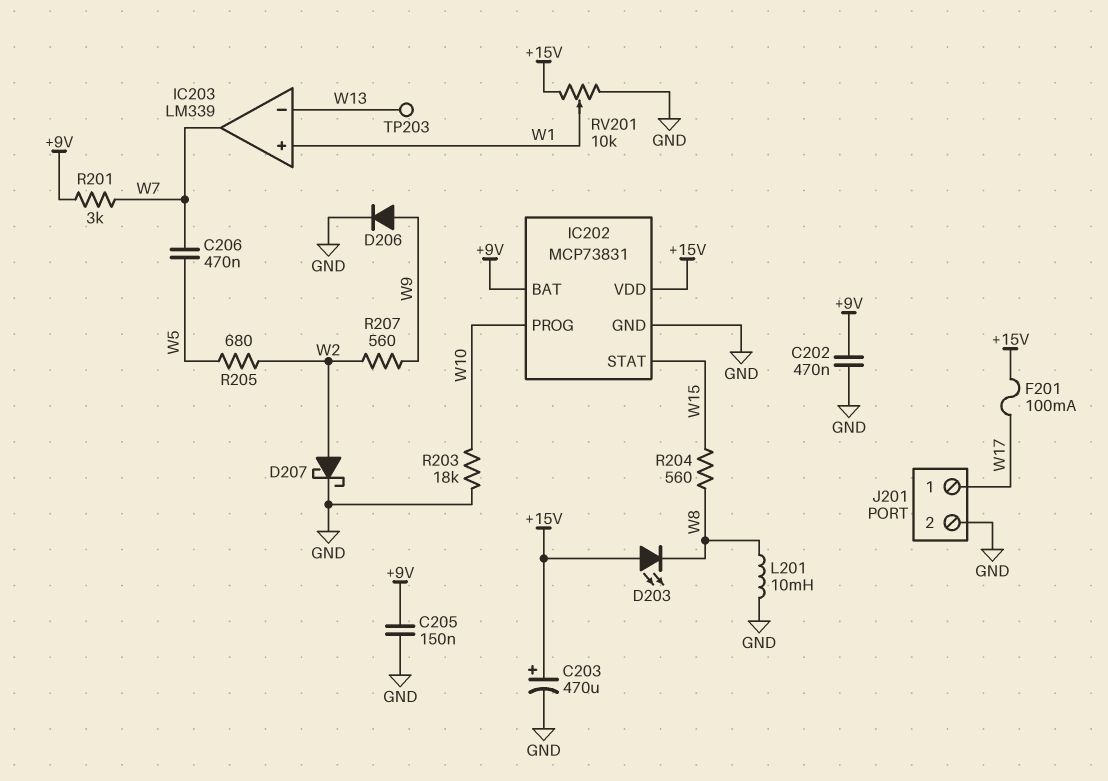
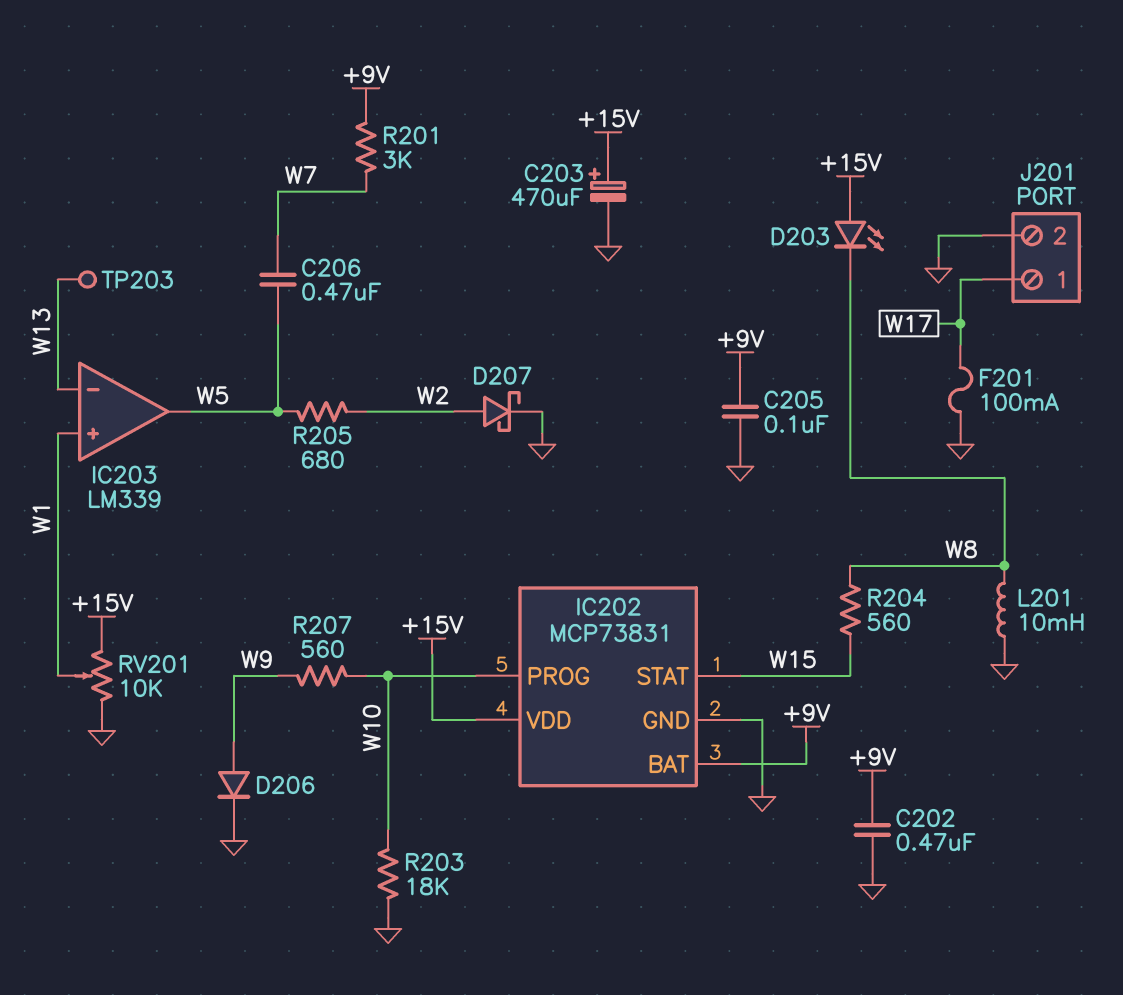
C205: 150nF (+9V, GND) -> 100nF (+9V, GND)
F201: 100mA (+15V, W17) -> 100mA (GND, W17)
IC203 pin out: W7 -> W5
R207: 560 (W2, W9) -> 560 (W9, W10)

